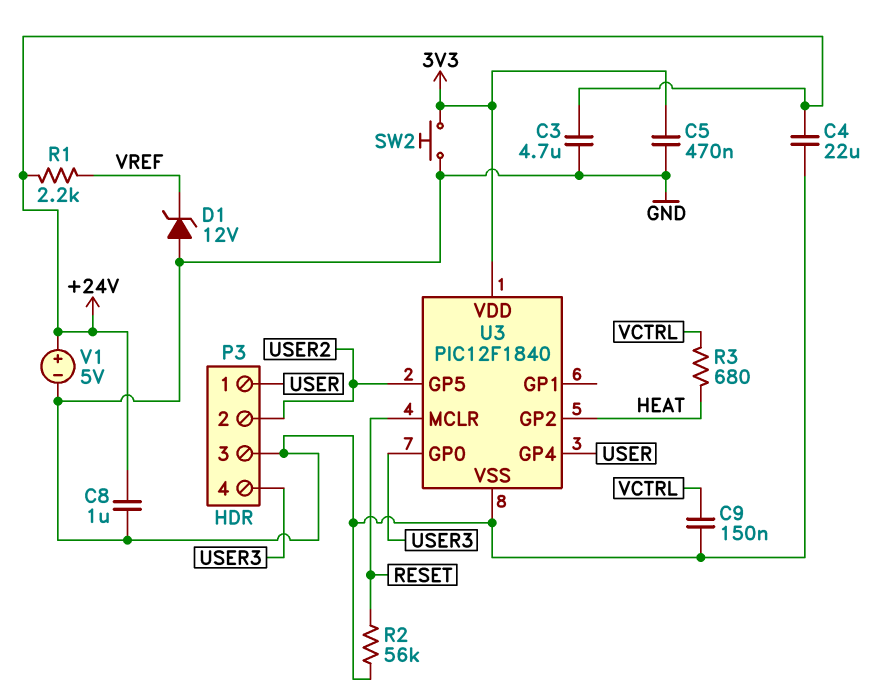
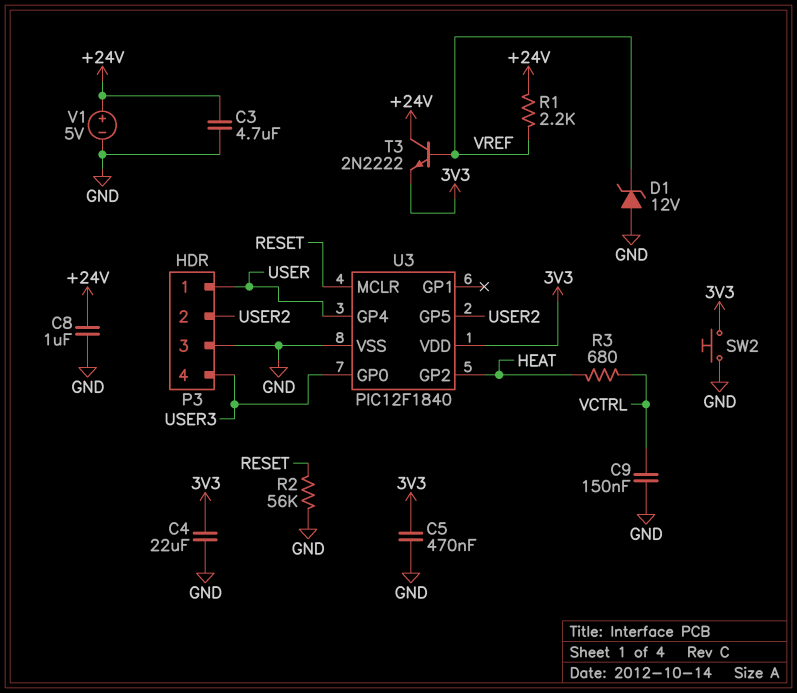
C4: 22uF (+24V, GND) -> 22uF (3V3, GND)
T3: none -> NPN 2N2222 (B VREF, C +24V, E 3V3)

